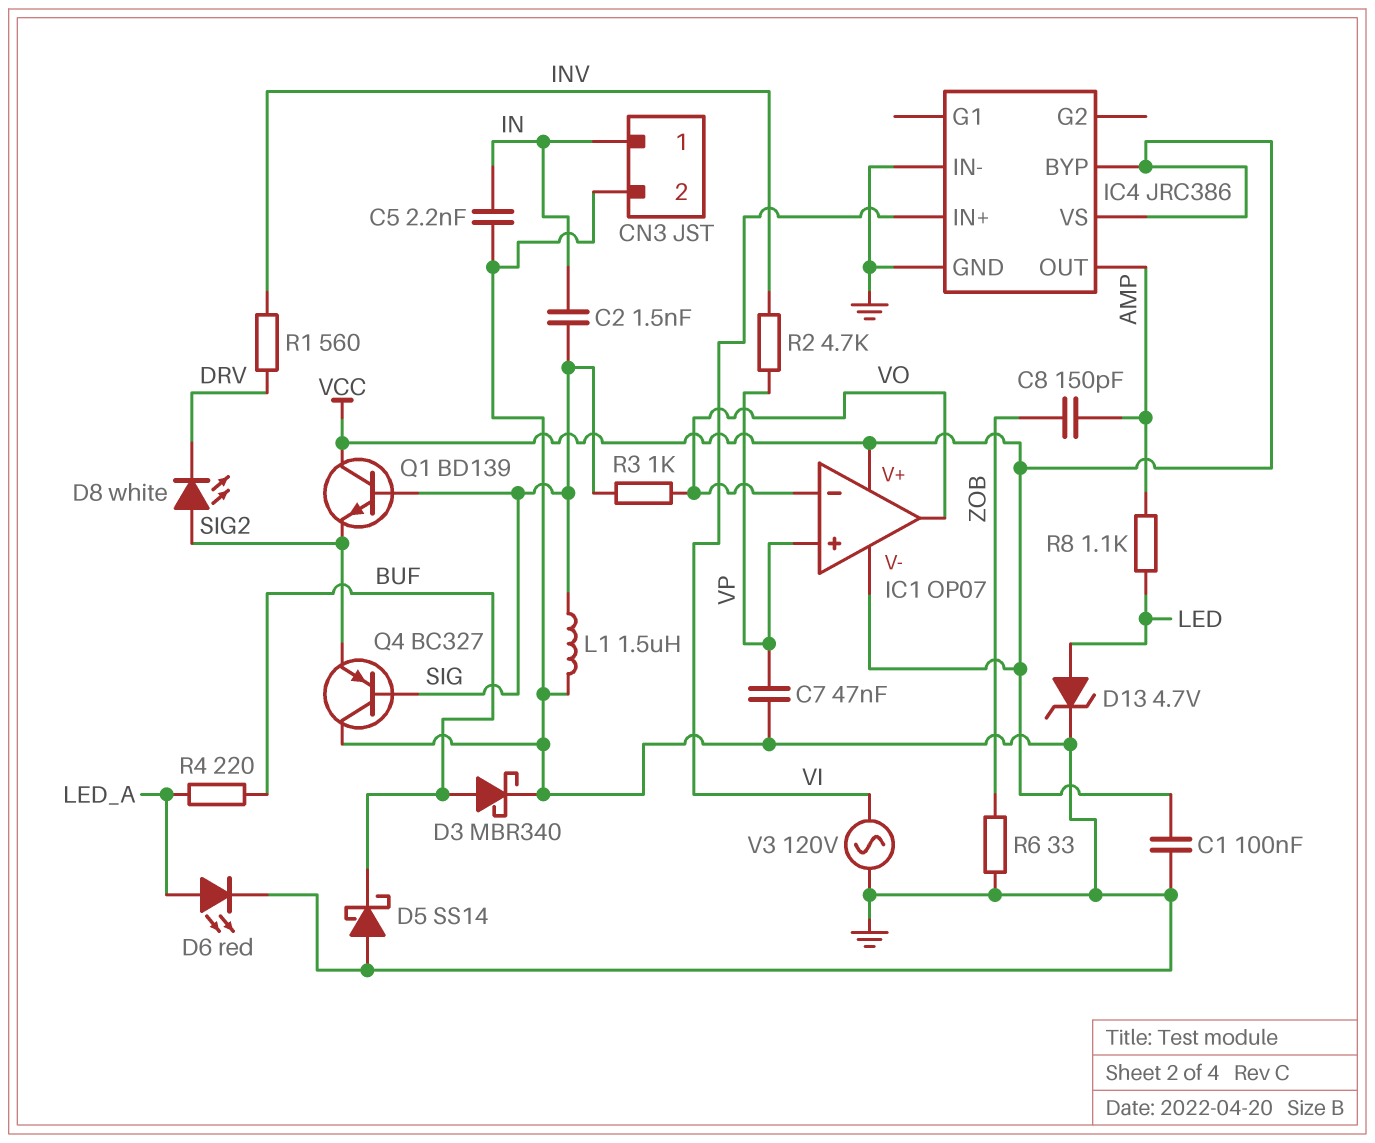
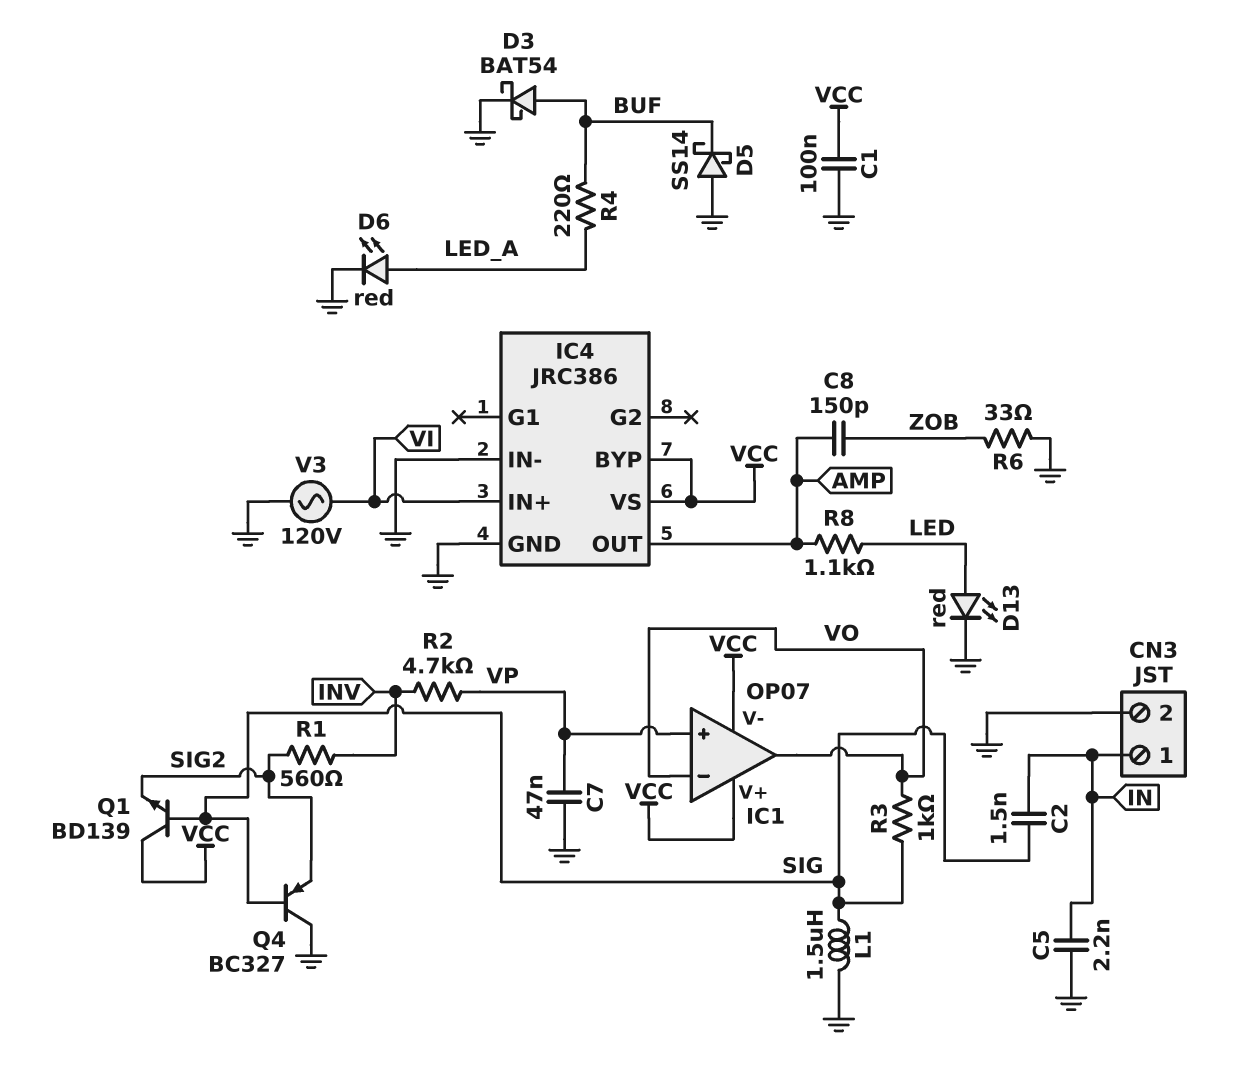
D3: schottky MBR340 (A BUF, K GND) -> schottky BAT54 (A BUF, K GND)
D8: LED white (A SIG2, K DRV) -> none
D13: zener 4.7V (A LED, K GND) -> LED red (A LED, K GND)
R1: 560 (DRV, INV) -> 560 (INV, SIG2)

